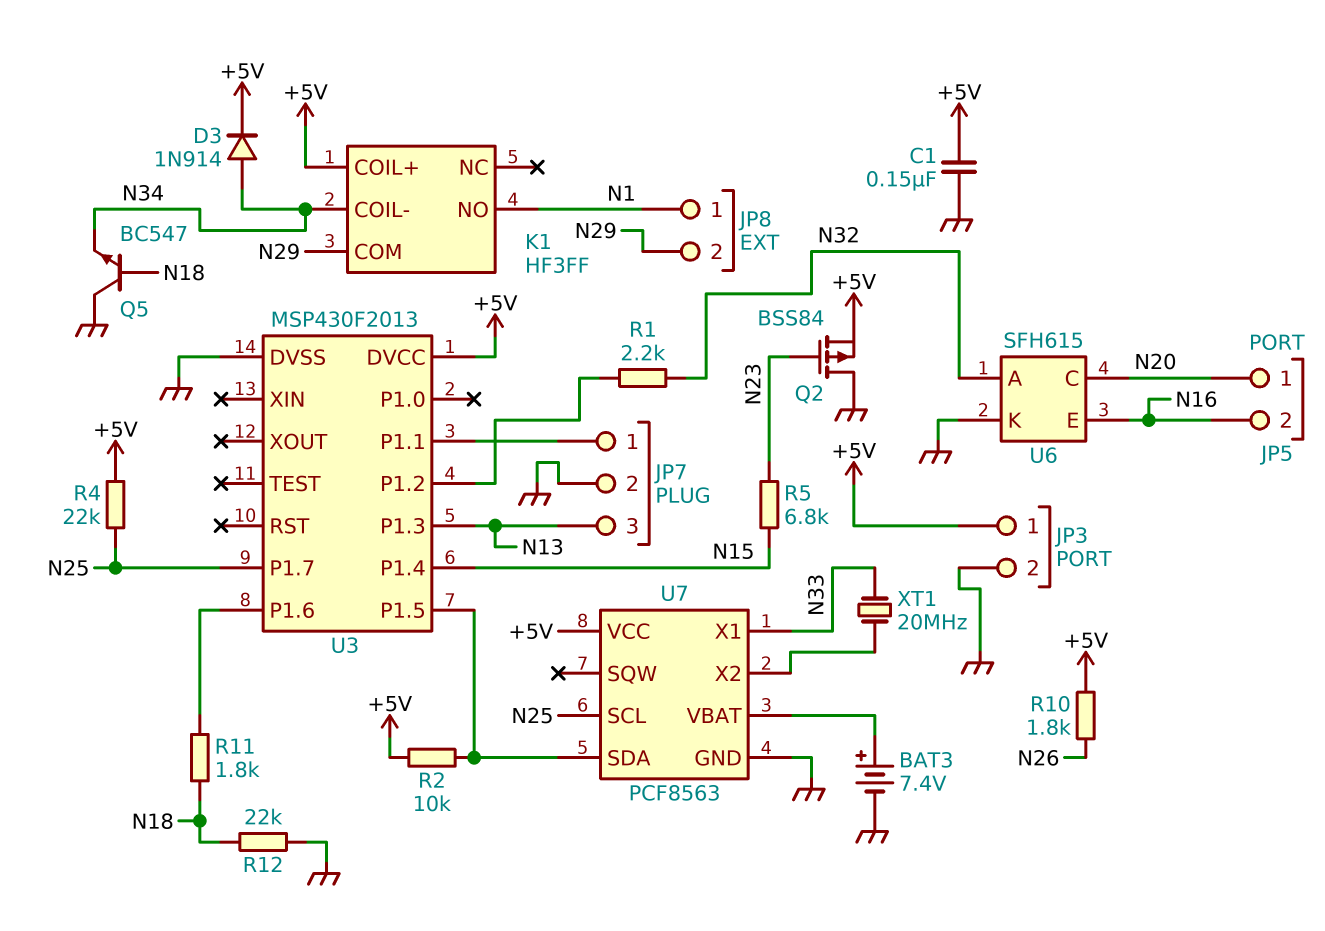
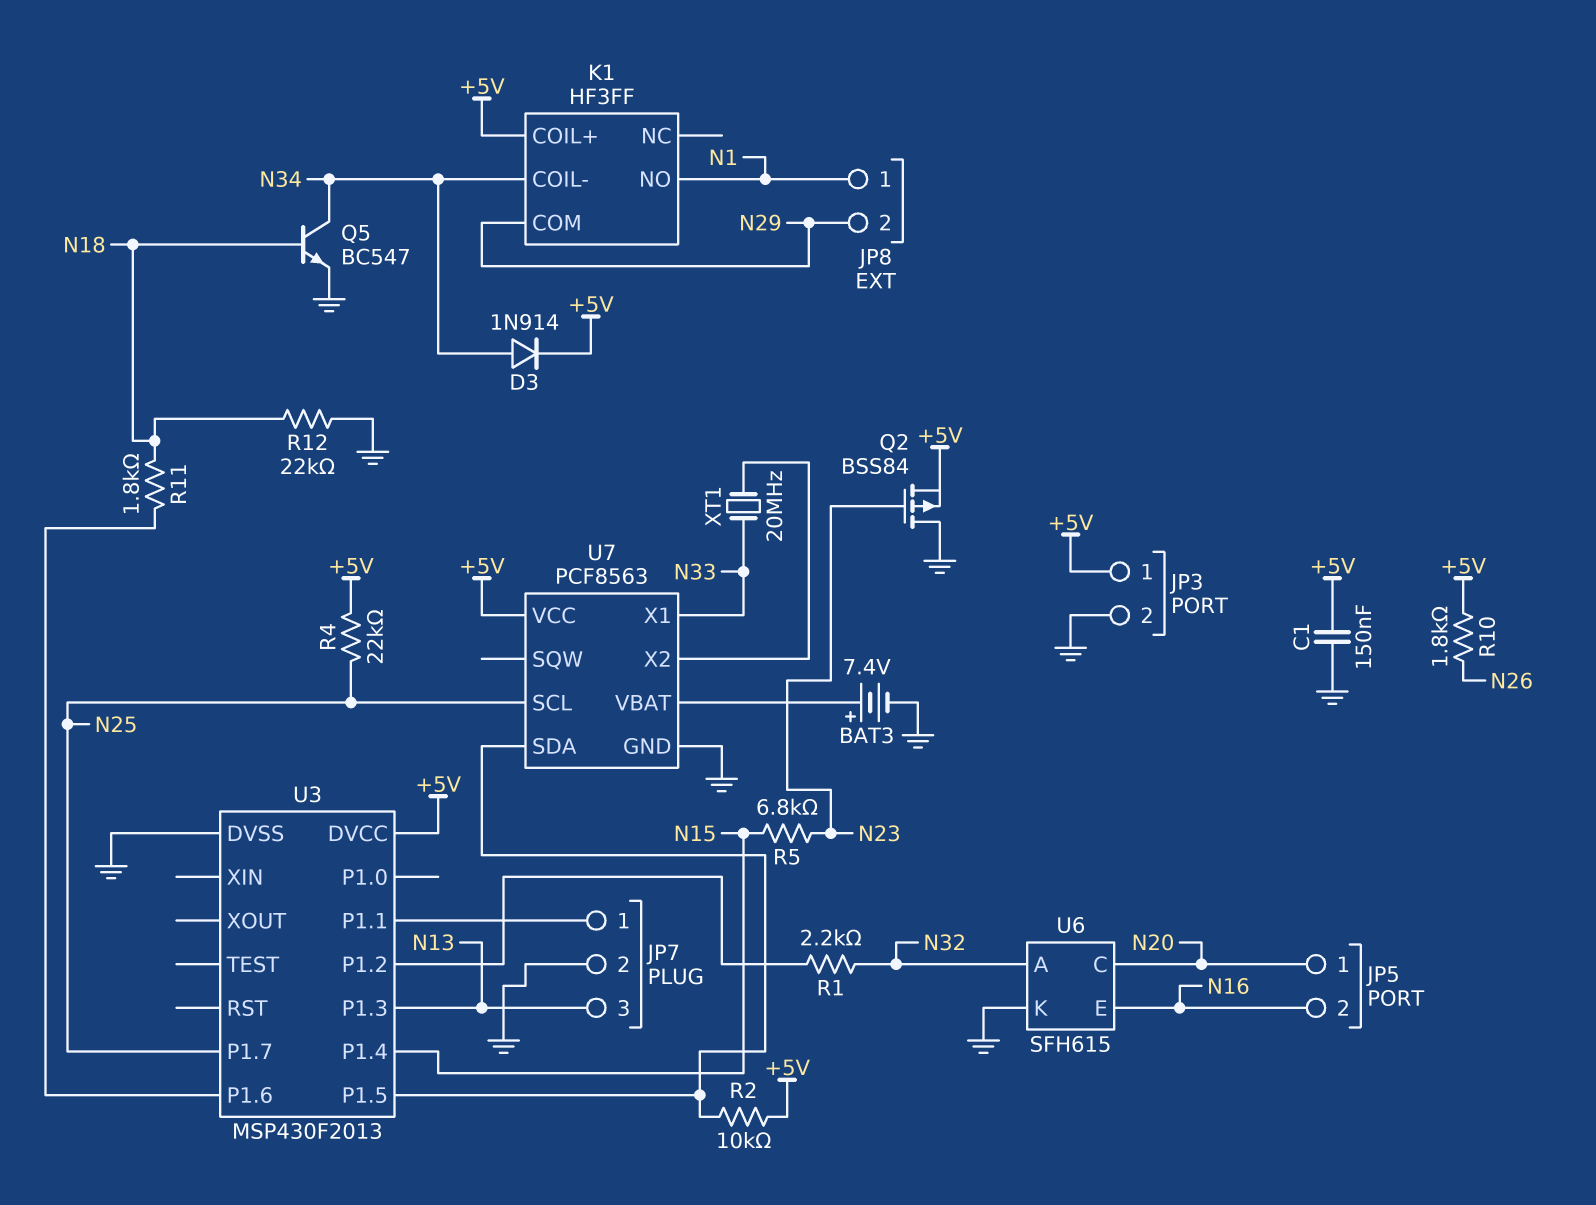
Q5: NPN BC547 (B N18, C GND, E N34) -> NPN BC547 (B N18, C N34, E GND)

